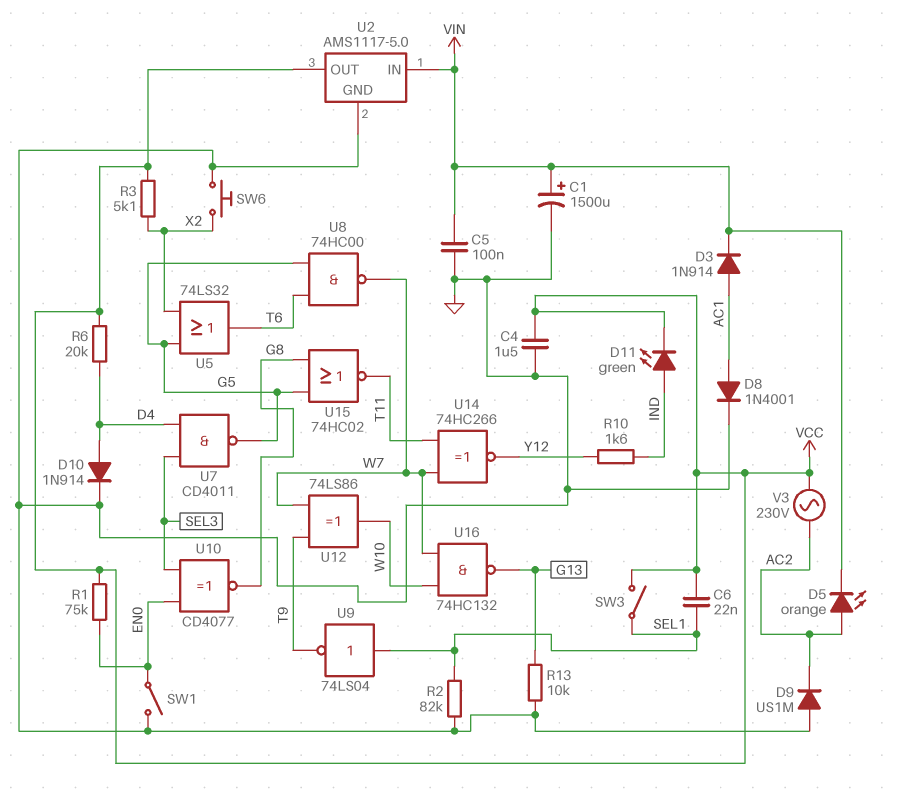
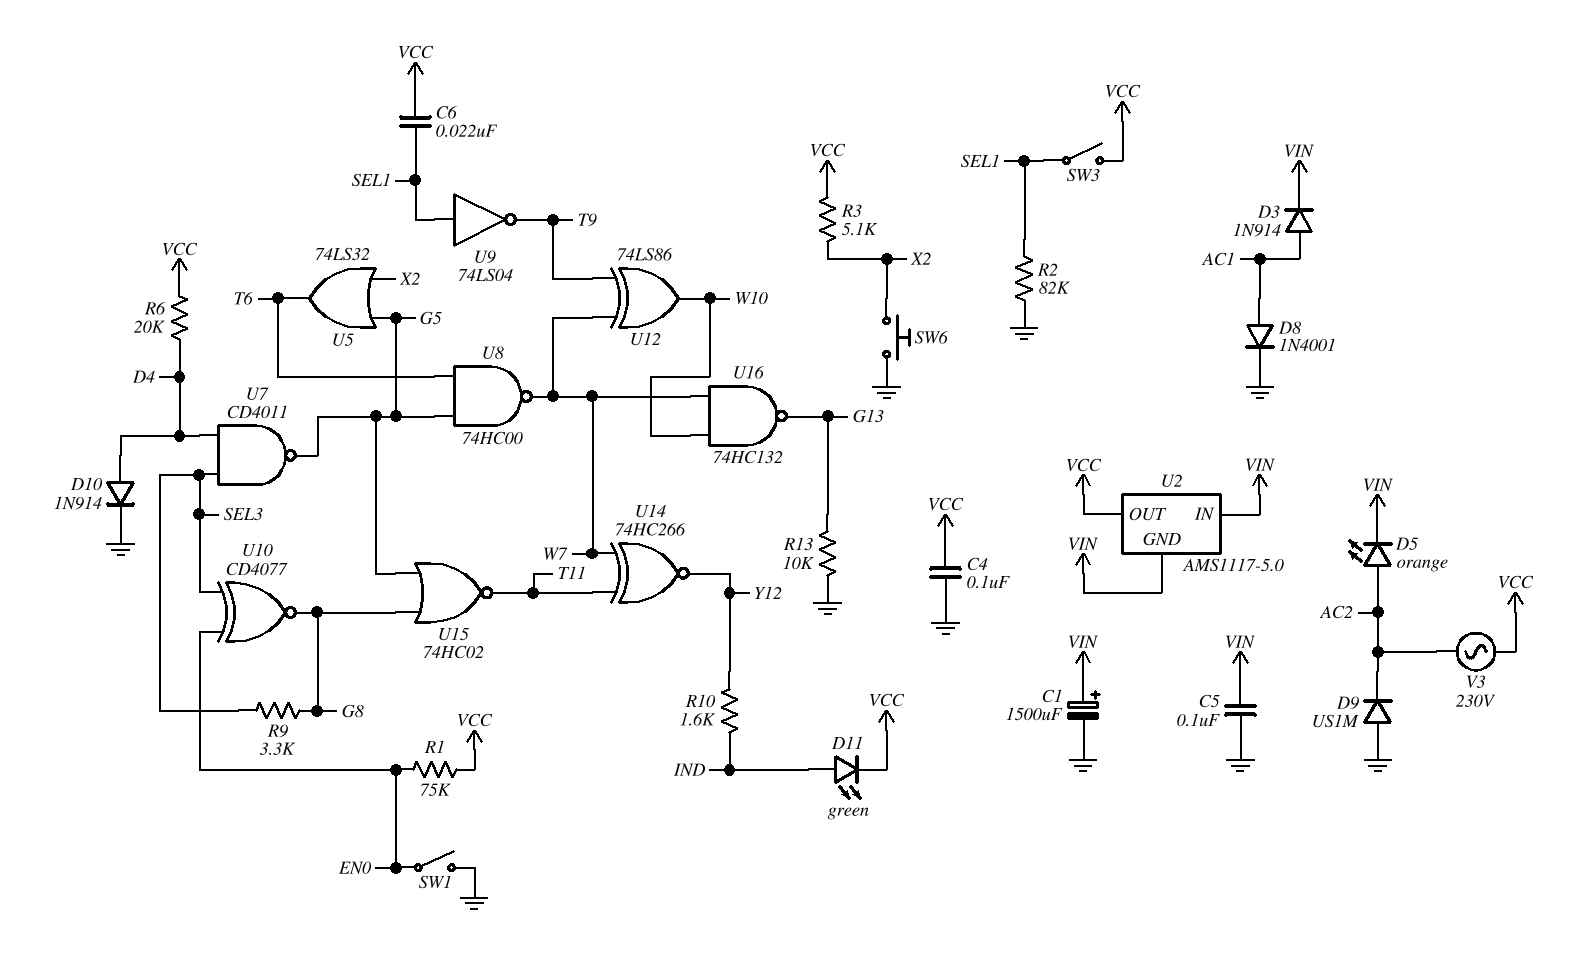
C4: 1.5uF (GND, VCC) -> 100nF (GND, VCC)
R9: none -> 3.3k (G8, SEL3)
U2 pin GND: GND -> VIN

